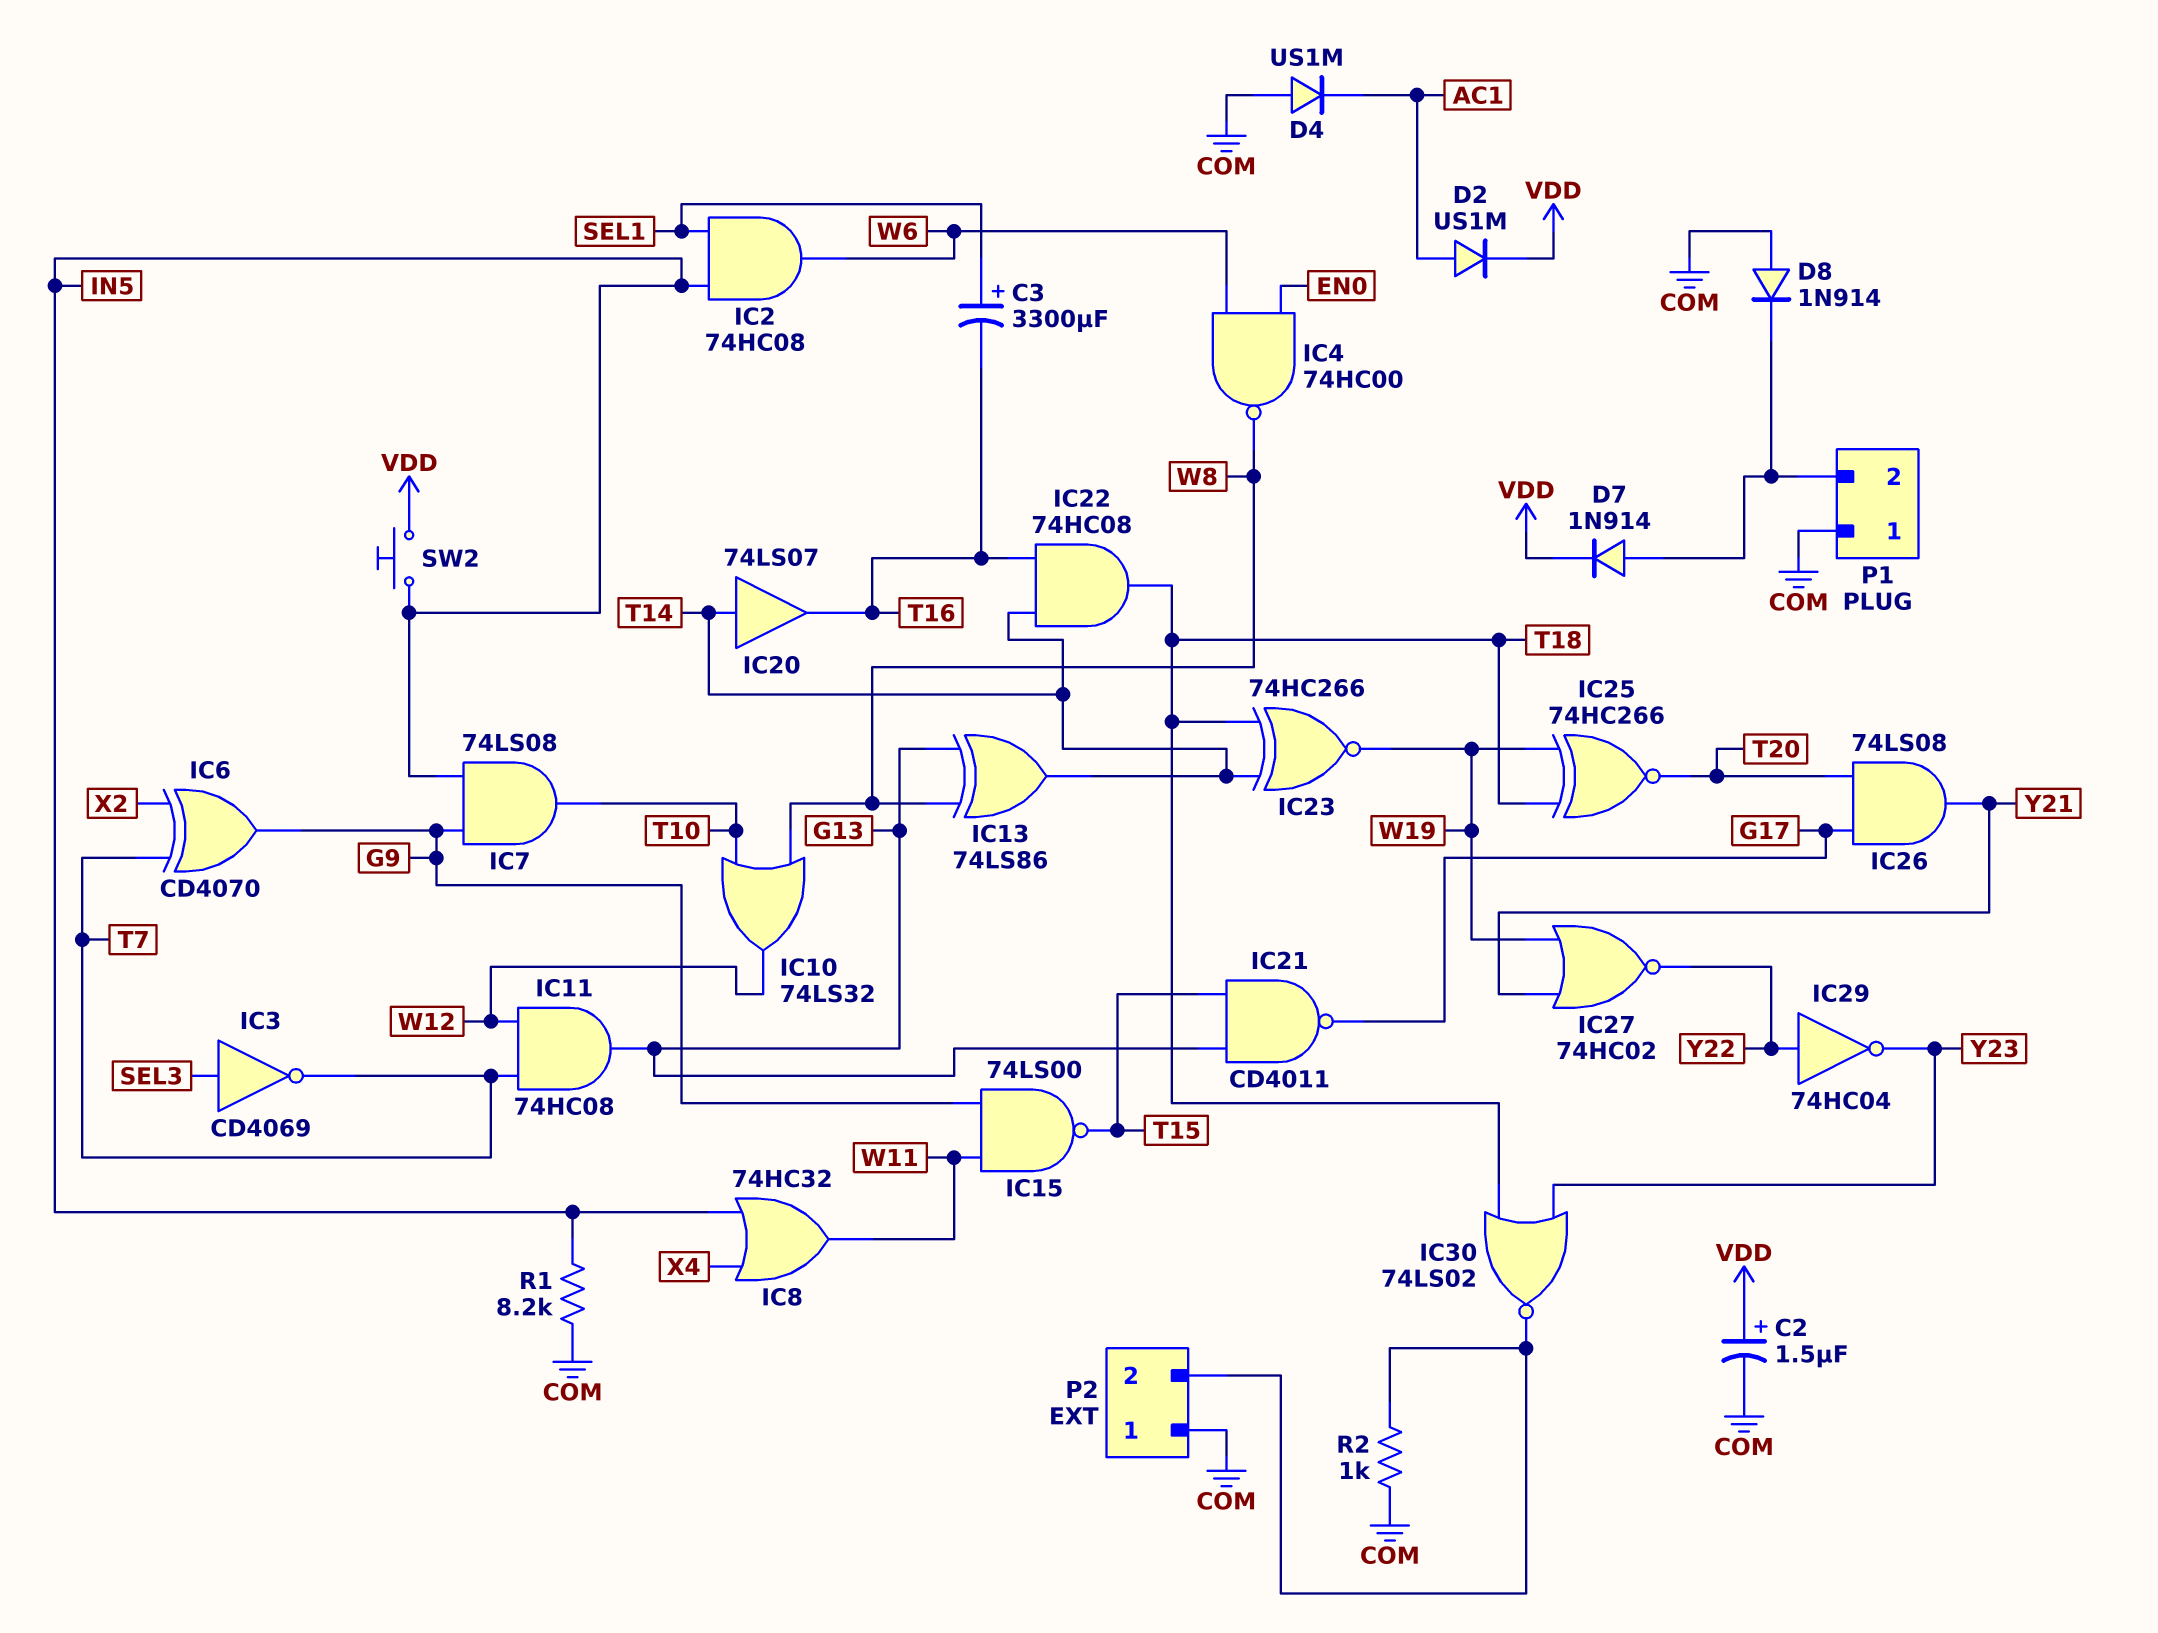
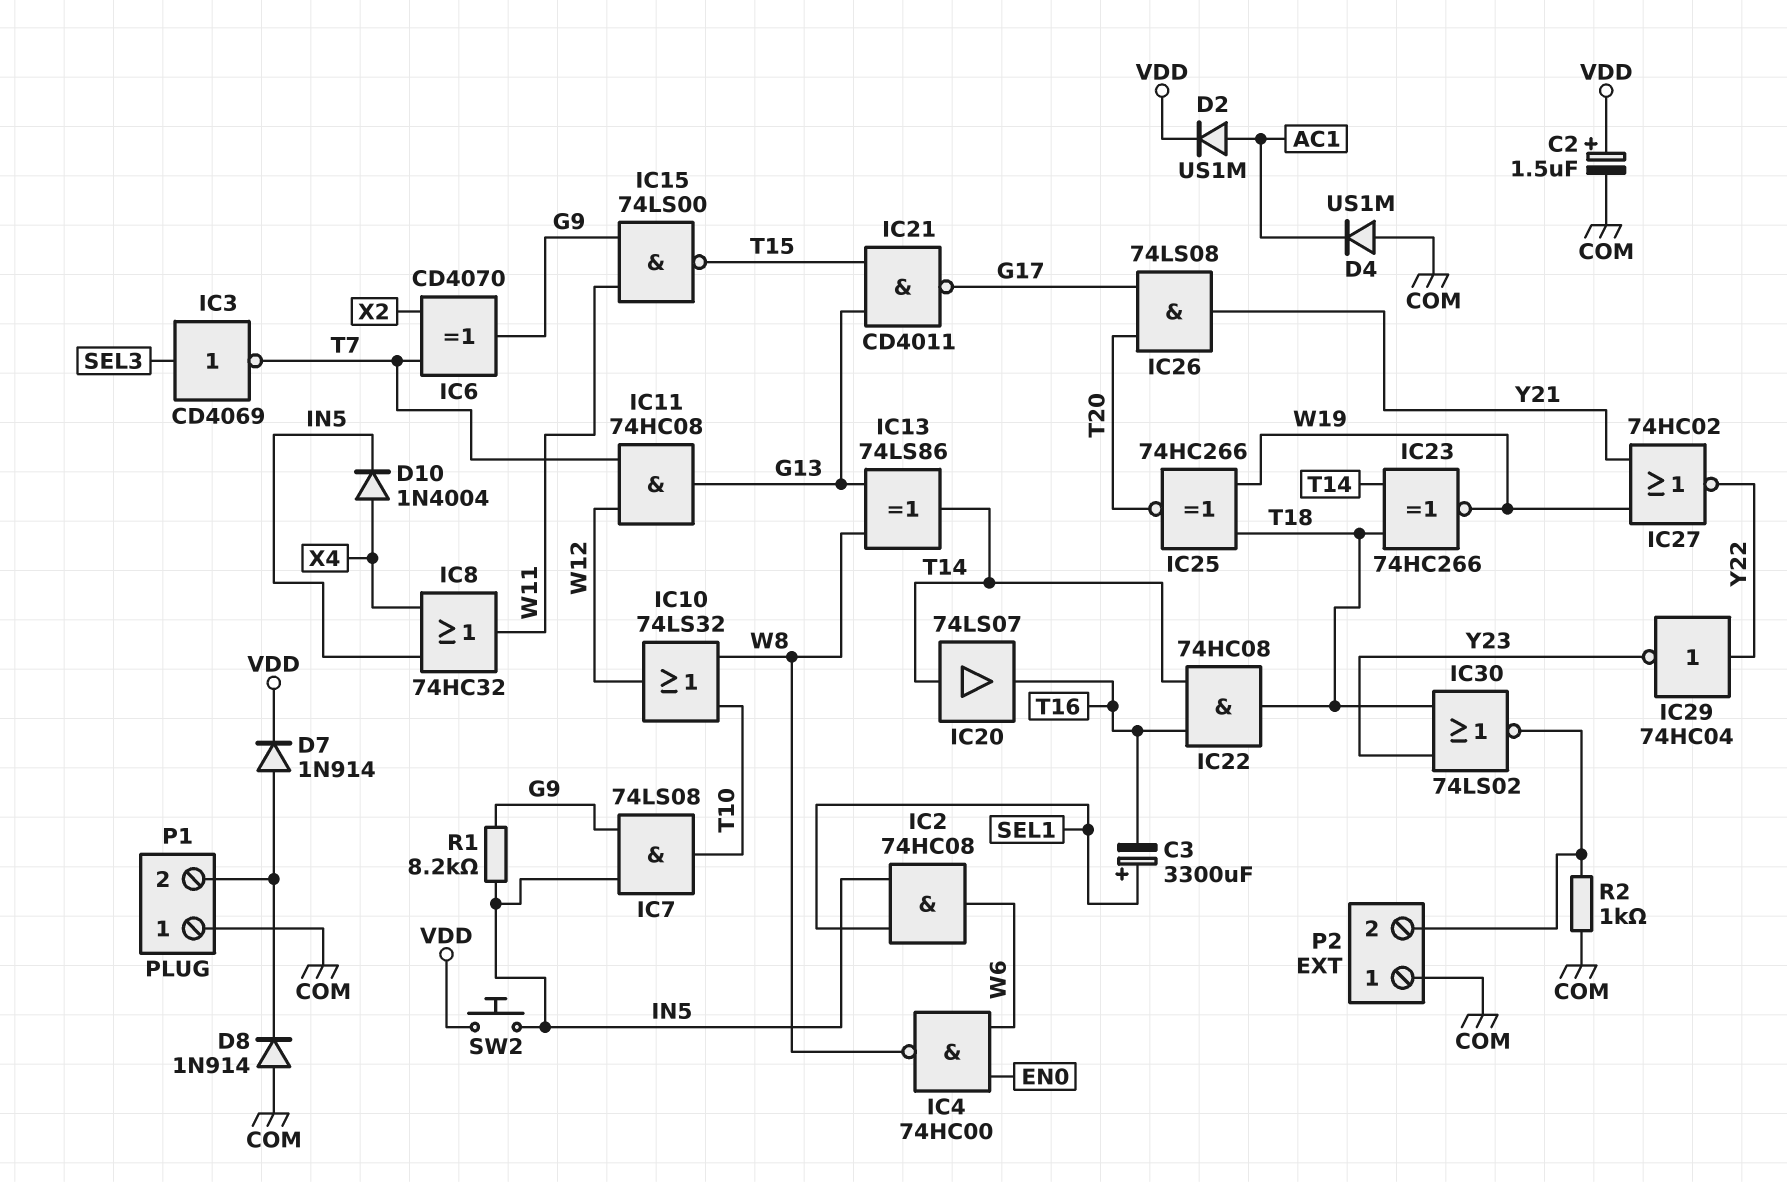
D10: none -> diode 1N4004 (A X4, K IN5)
R1: 8.2k (COM, IN5) -> 8.2k (G9, IN5)

